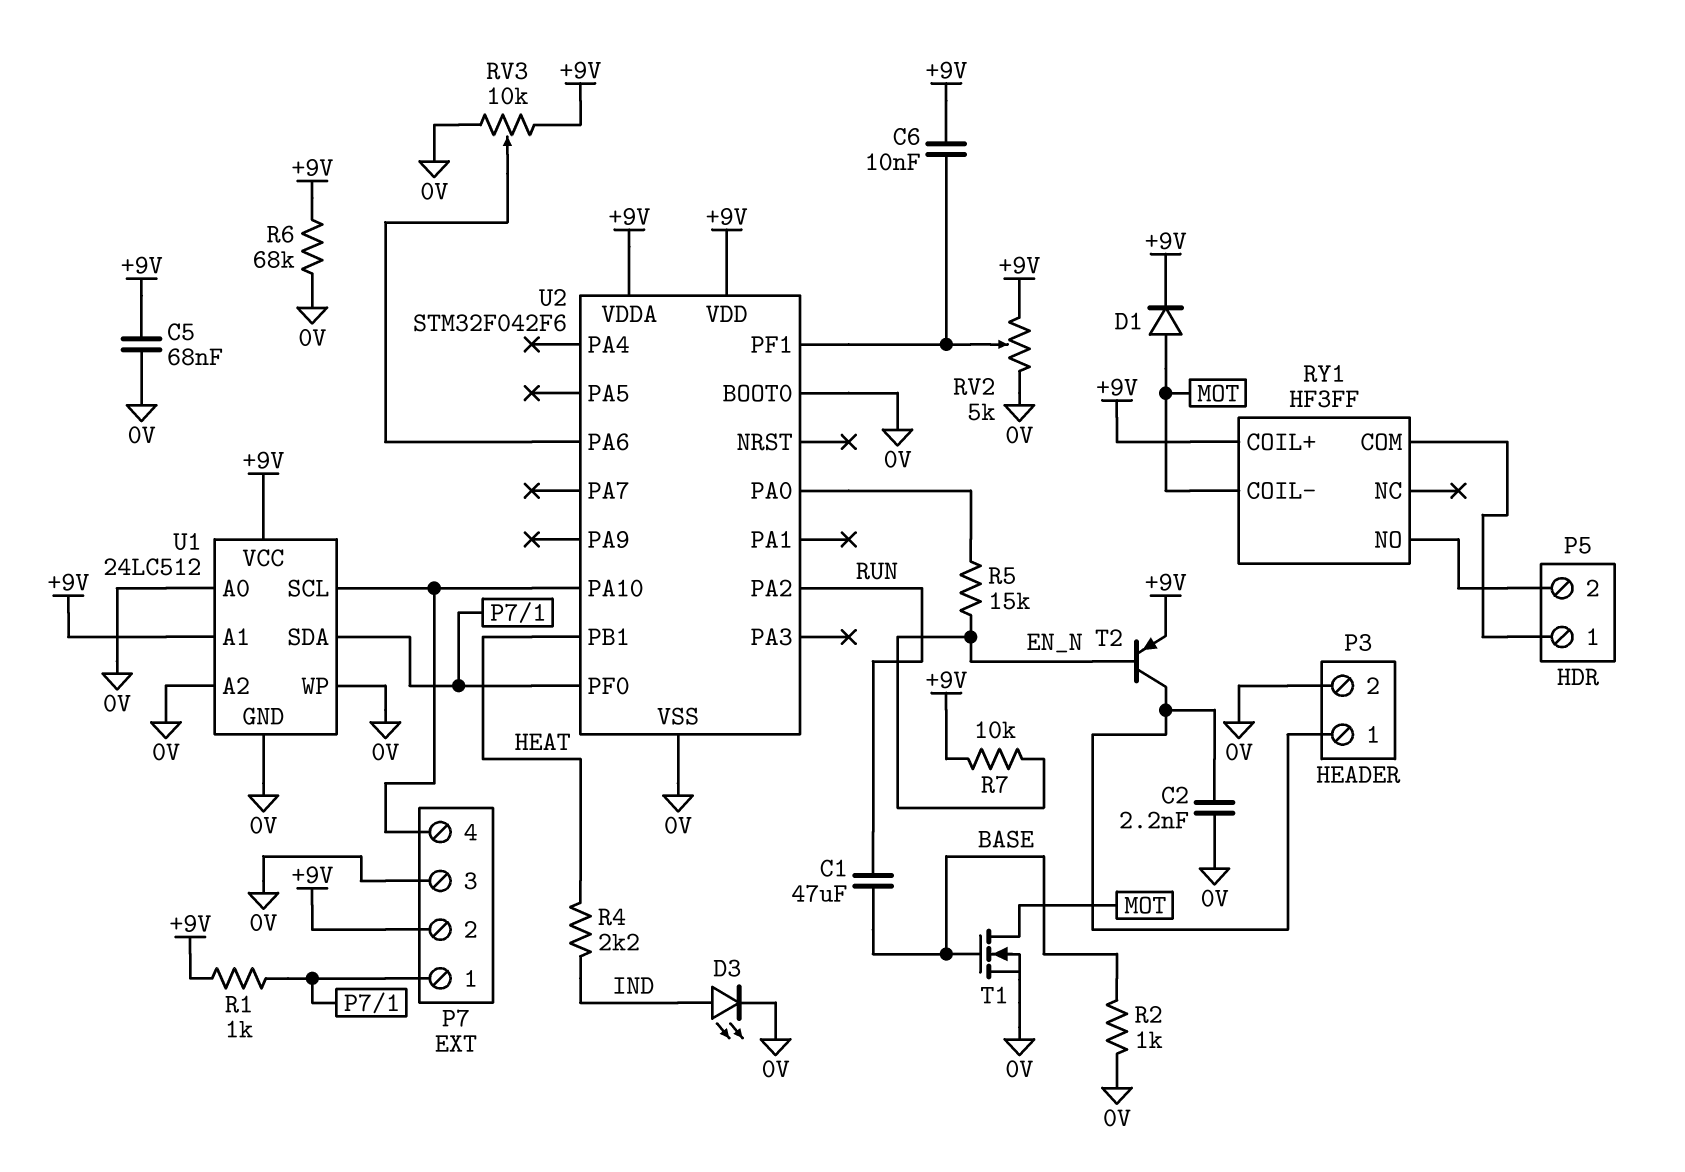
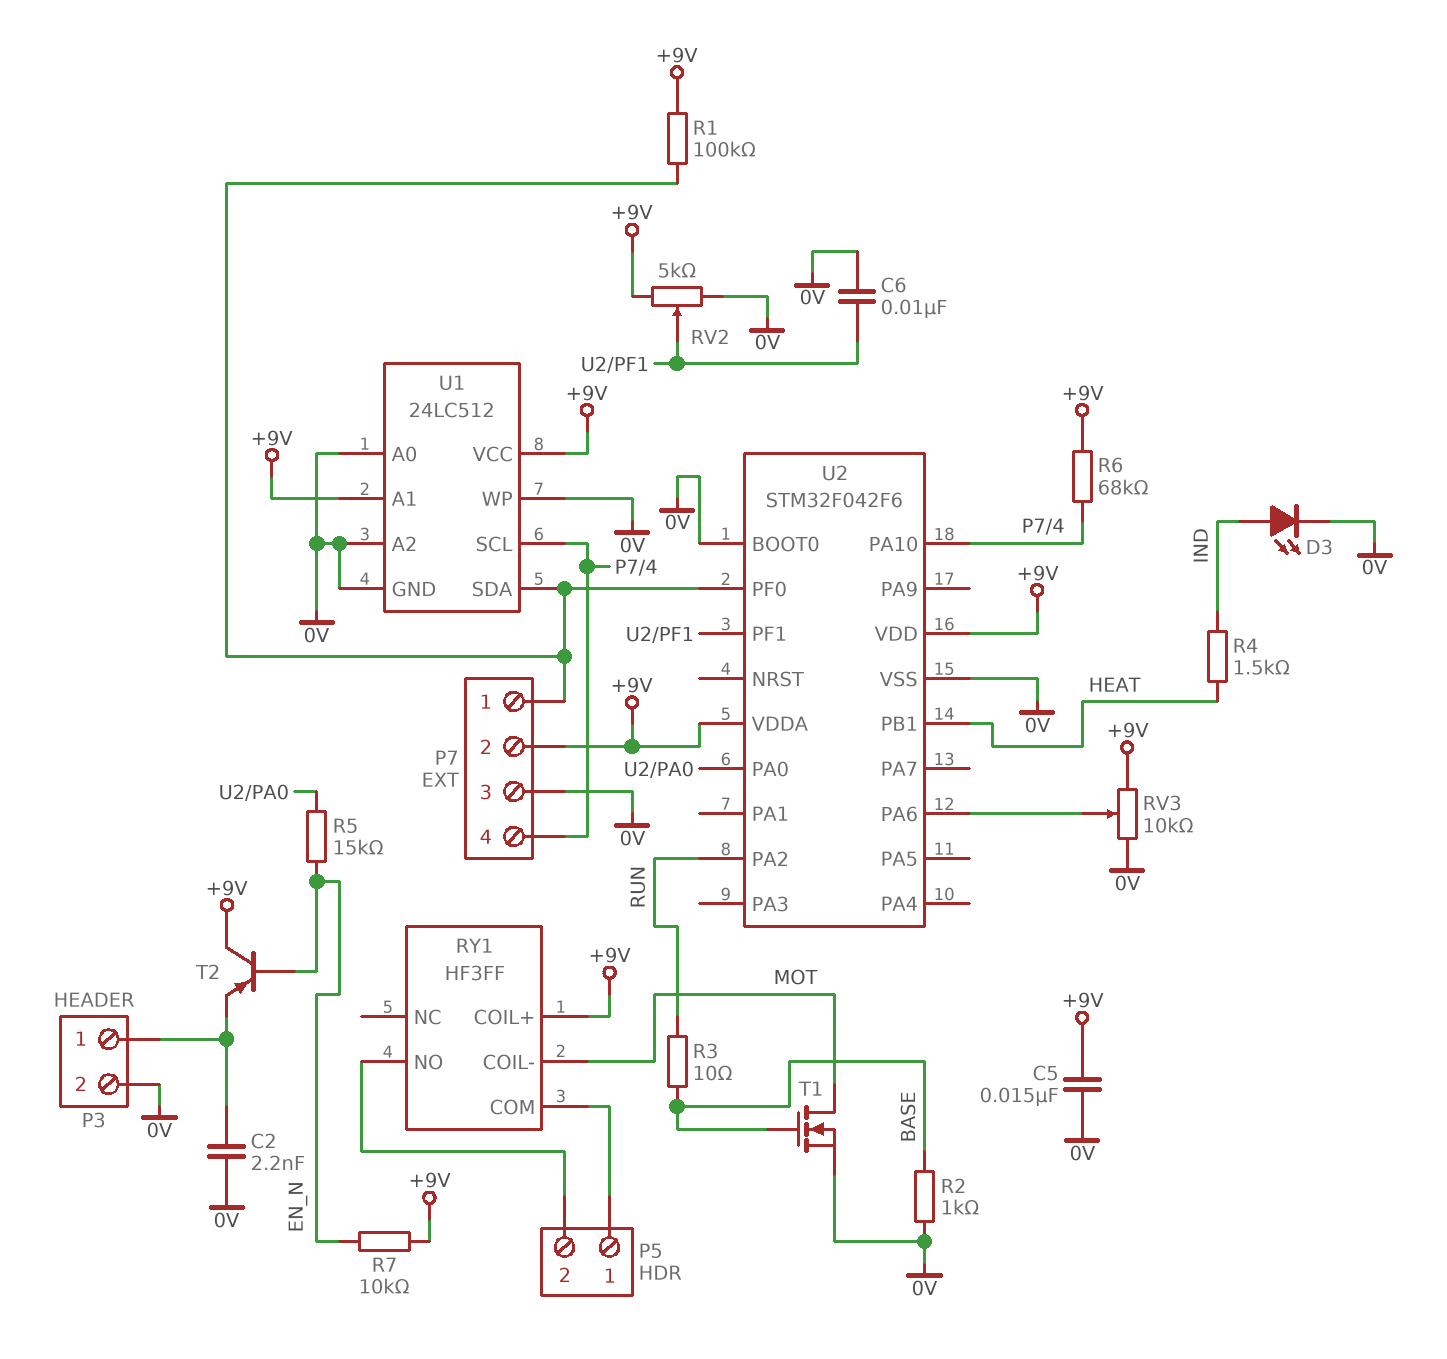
C1: 47uF (BASE, RUN) -> none
C5: 68nF (+9V, 0V) -> 15nF (+9V, 0V)
C6: 10nF (+9V, U2/PF1) -> 10nF (0V, U2/PF1)
D1: diode (A MOT, K +9V) -> none
R1: 1k (+9V, P7/1) -> 100k (+9V, P7/1)
R3: none -> 10 (BASE, RUN)
R4: 2.2k (HEAT, IND) -> 1.5k (HEAT, IND)
R6: 68k (+9V, 0V) -> 68k (+9V, P7/4)
T2: PNP (B EN_N, C P3/1, E +9V) -> PNP (B EN_N, C +9V, E P3/1)

